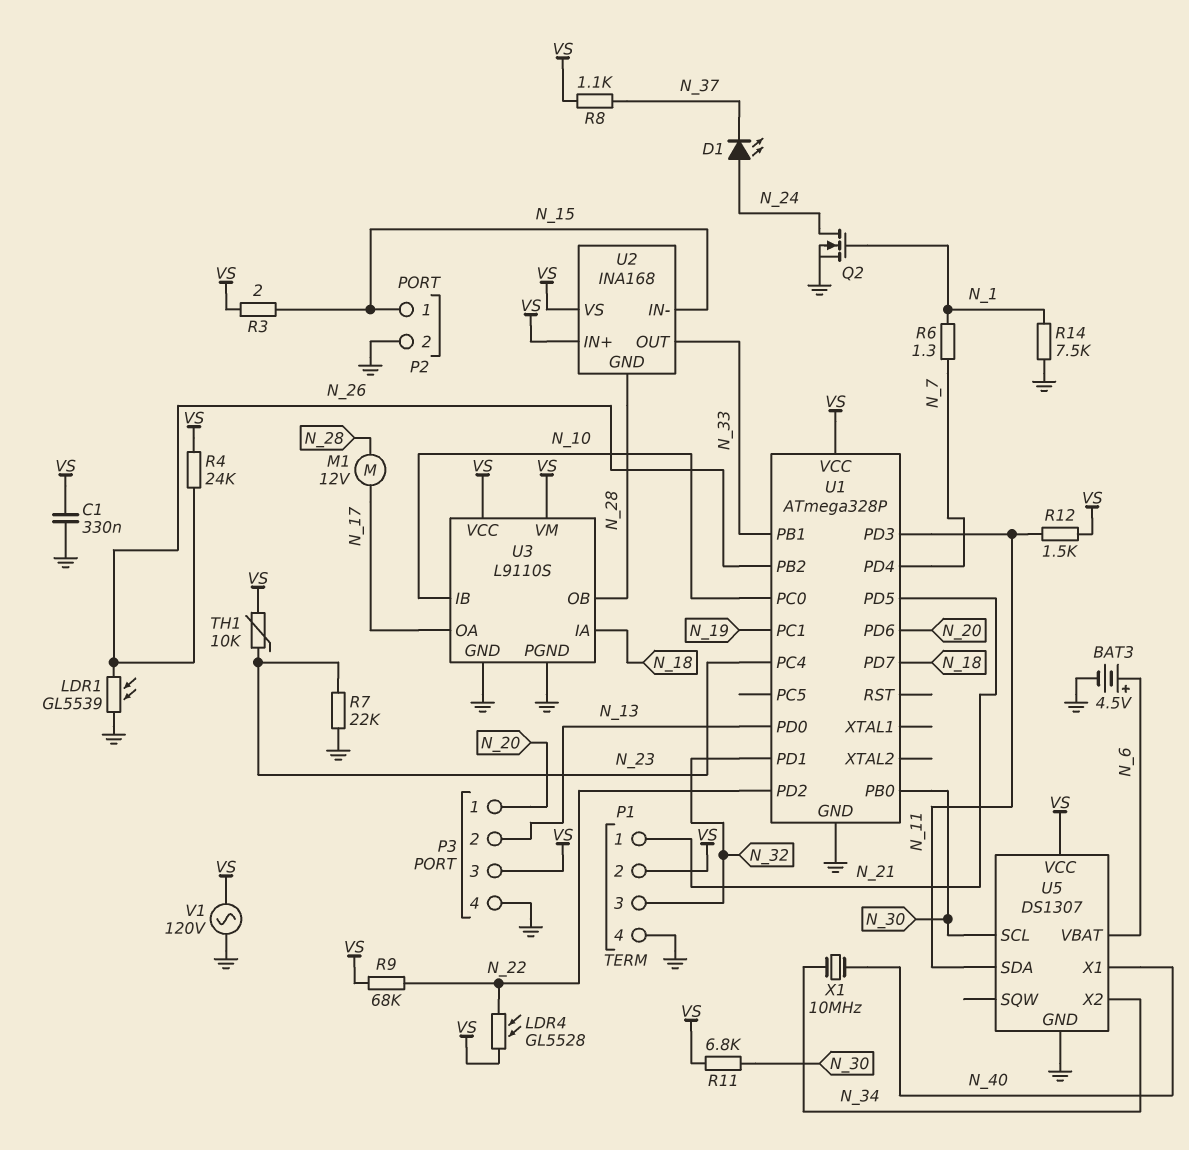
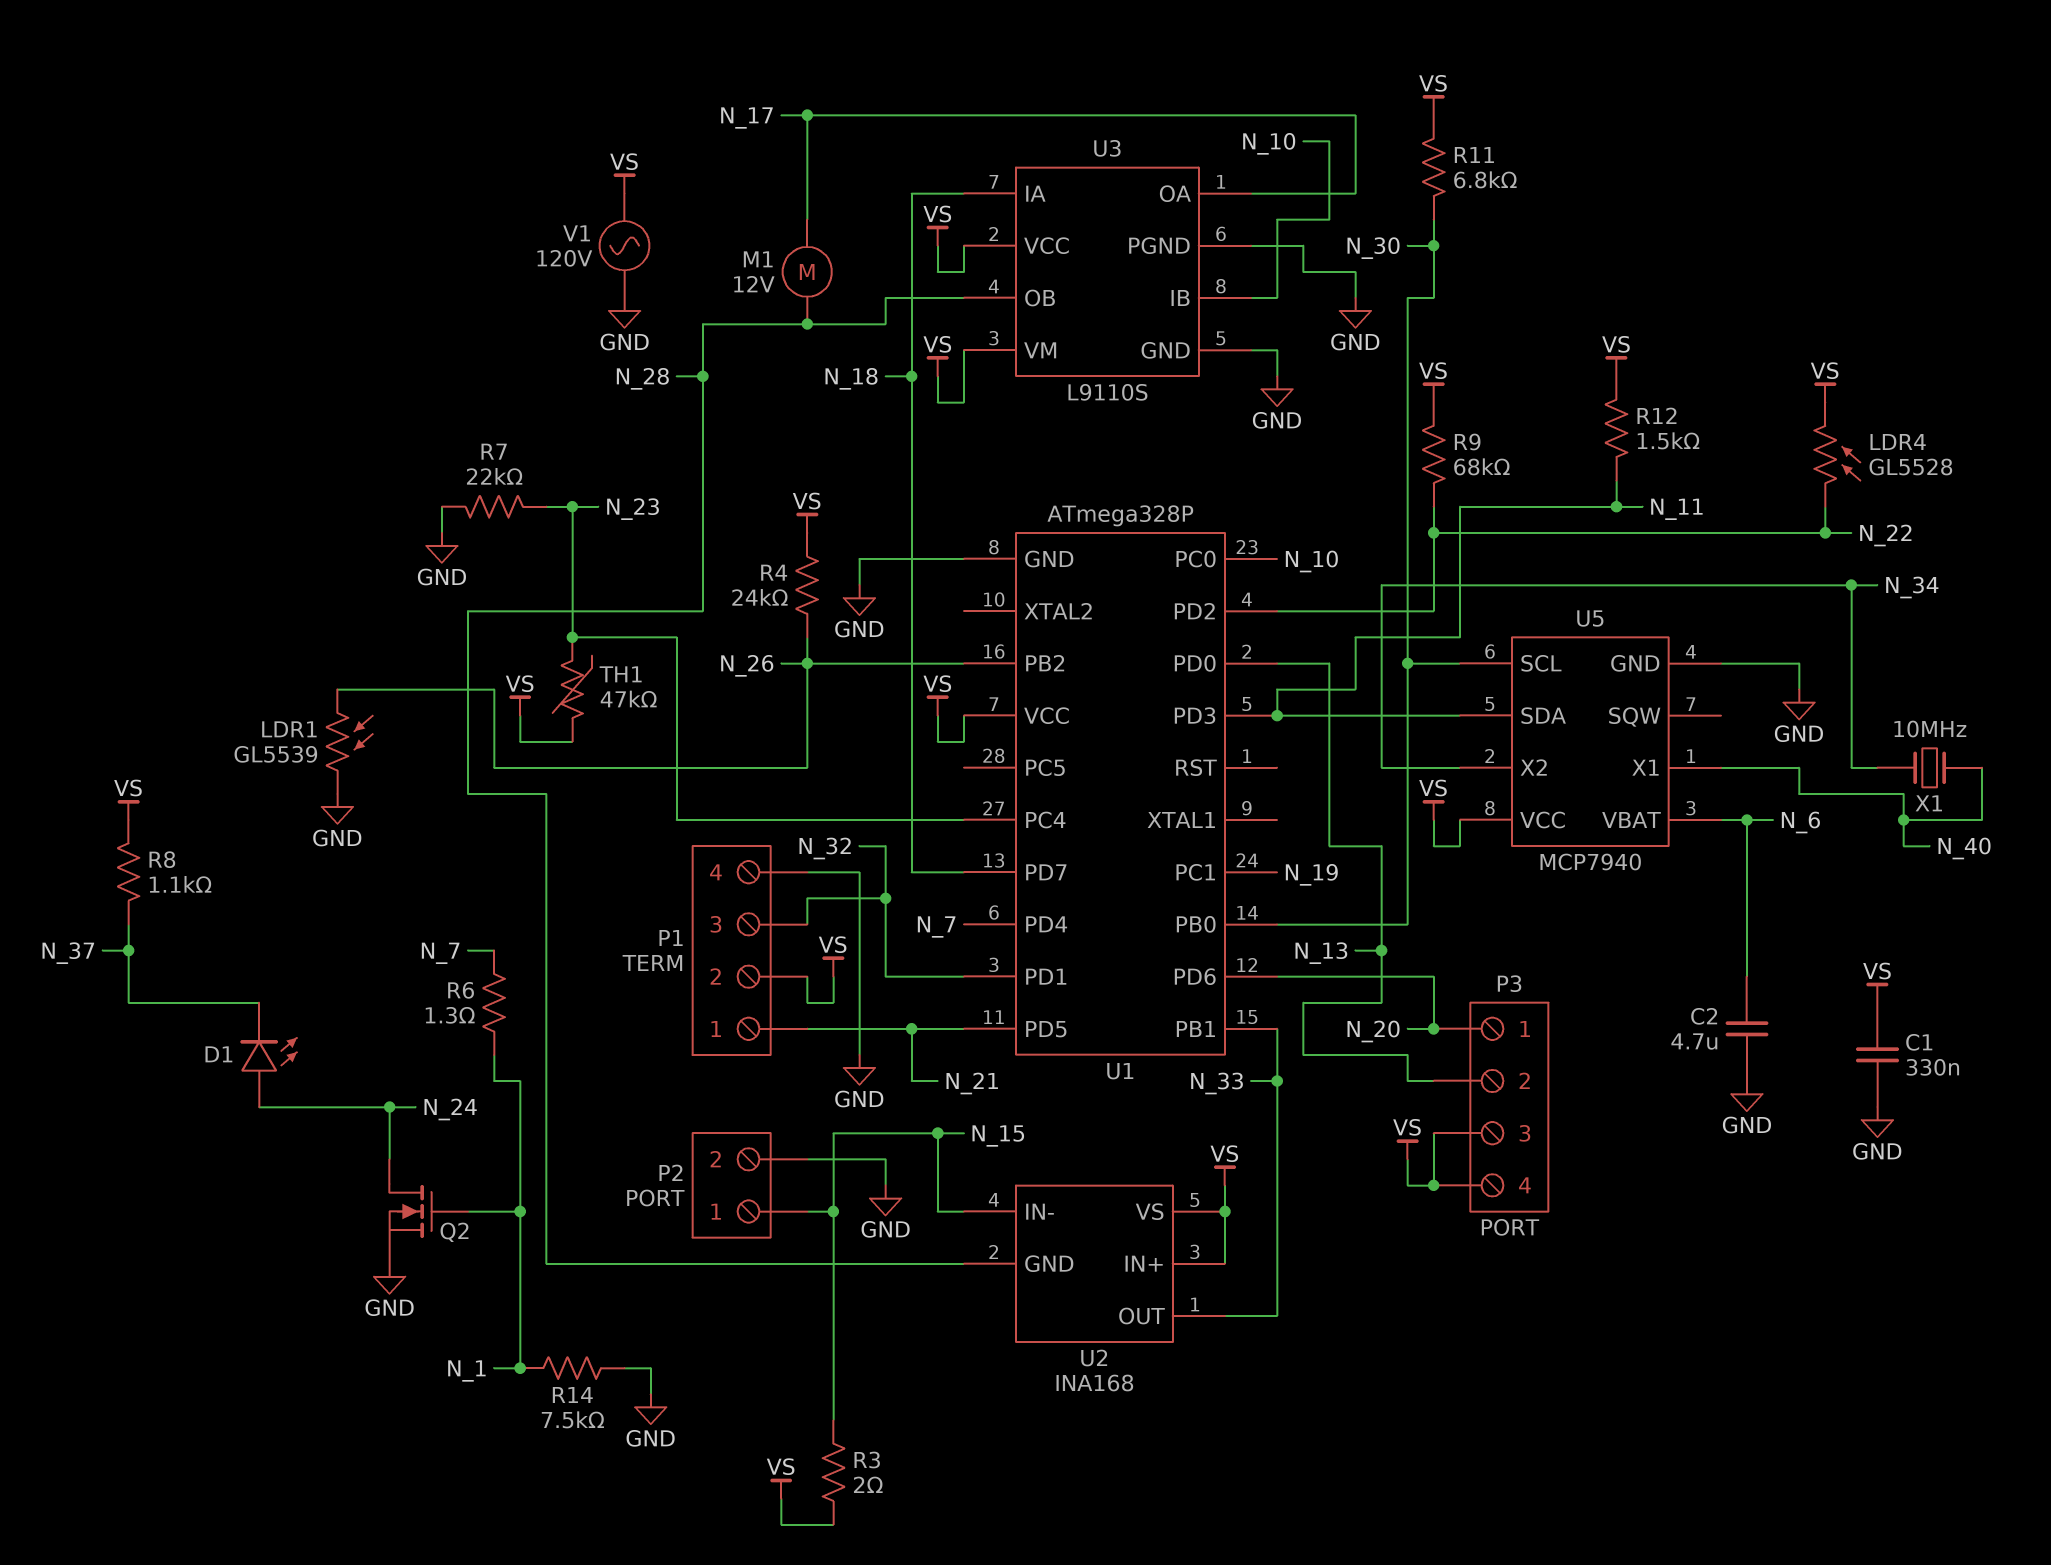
BAT3: 4.5V (plus N_6, minus GND) -> none
C2: none -> 4.7uF (GND, N_6)
P3 pin 4: GND -> VS
TH1: 10k (N_23, VS) -> 47k (N_23, VS)
U5: DS1307 -> MCP7940

